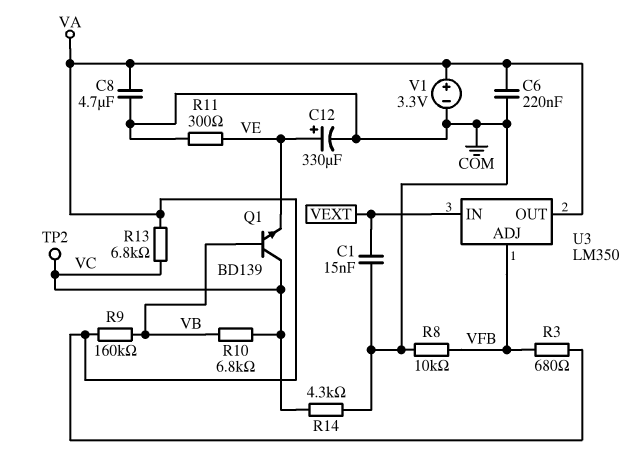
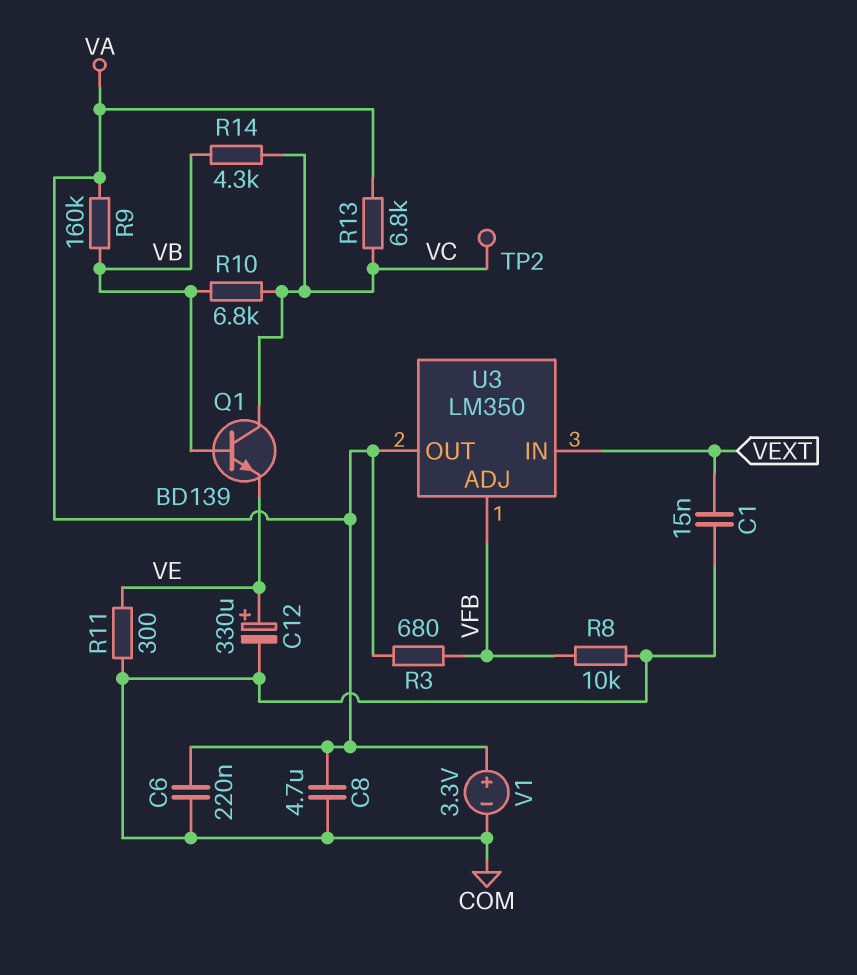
R14: 4.3k (COM, VC) -> 4.3k (VB, VC)

